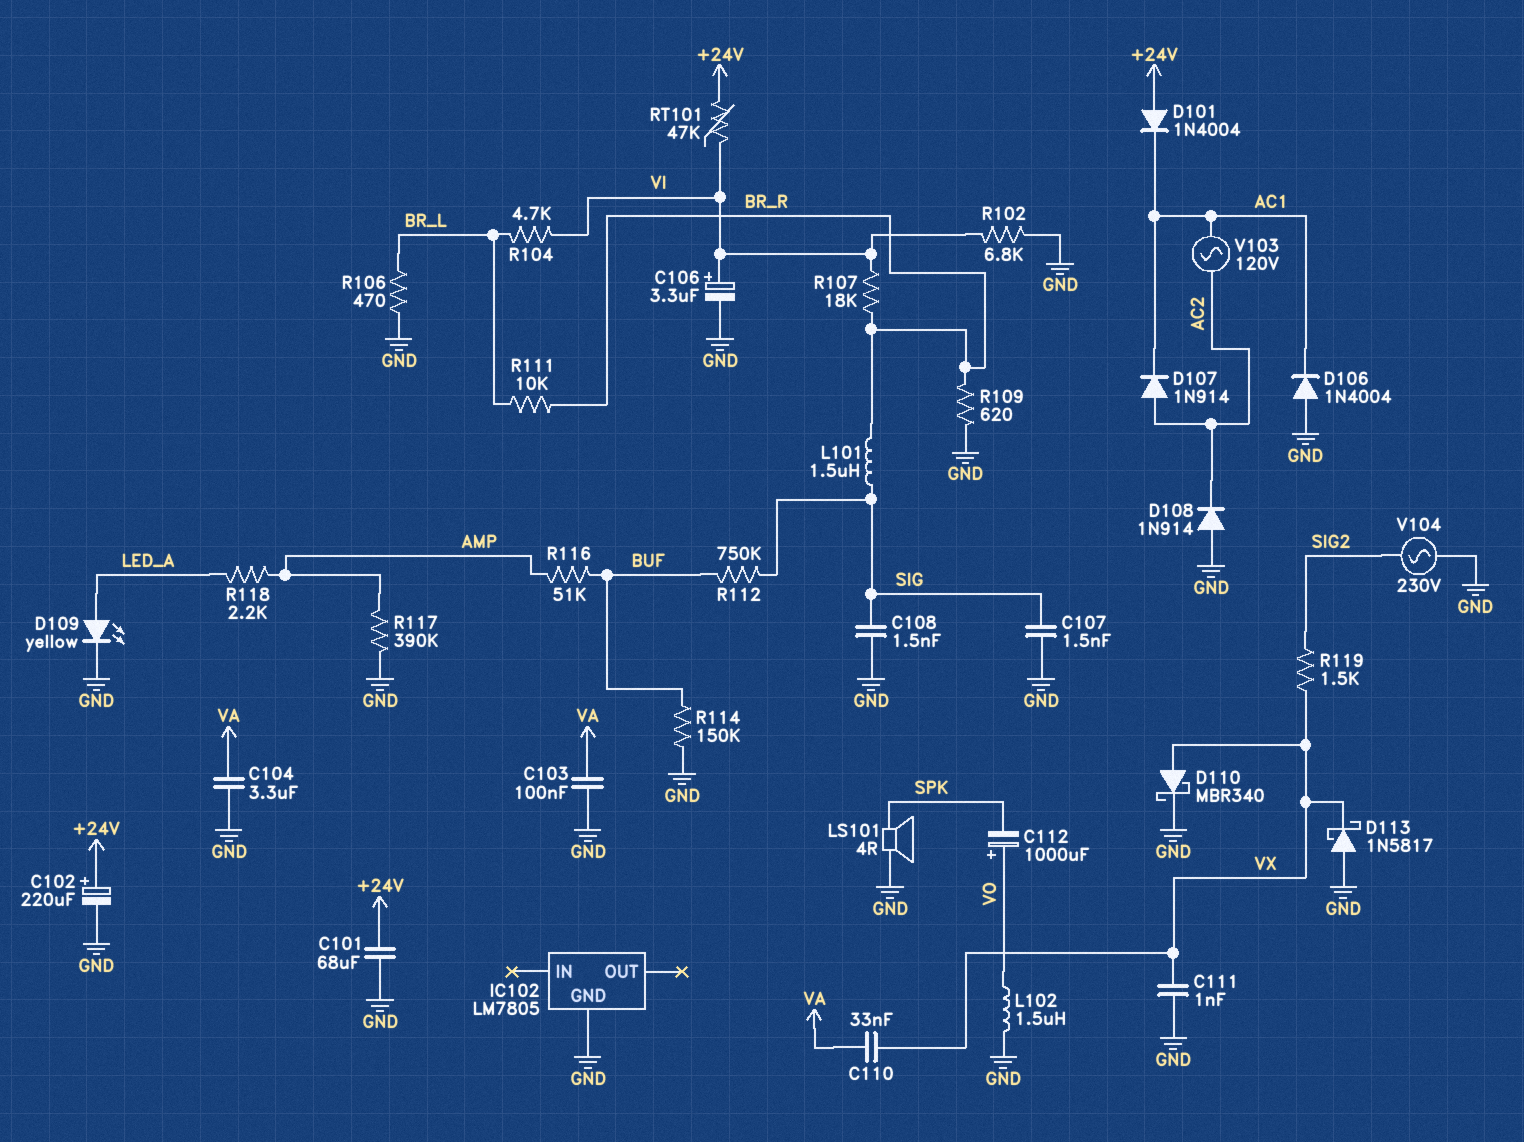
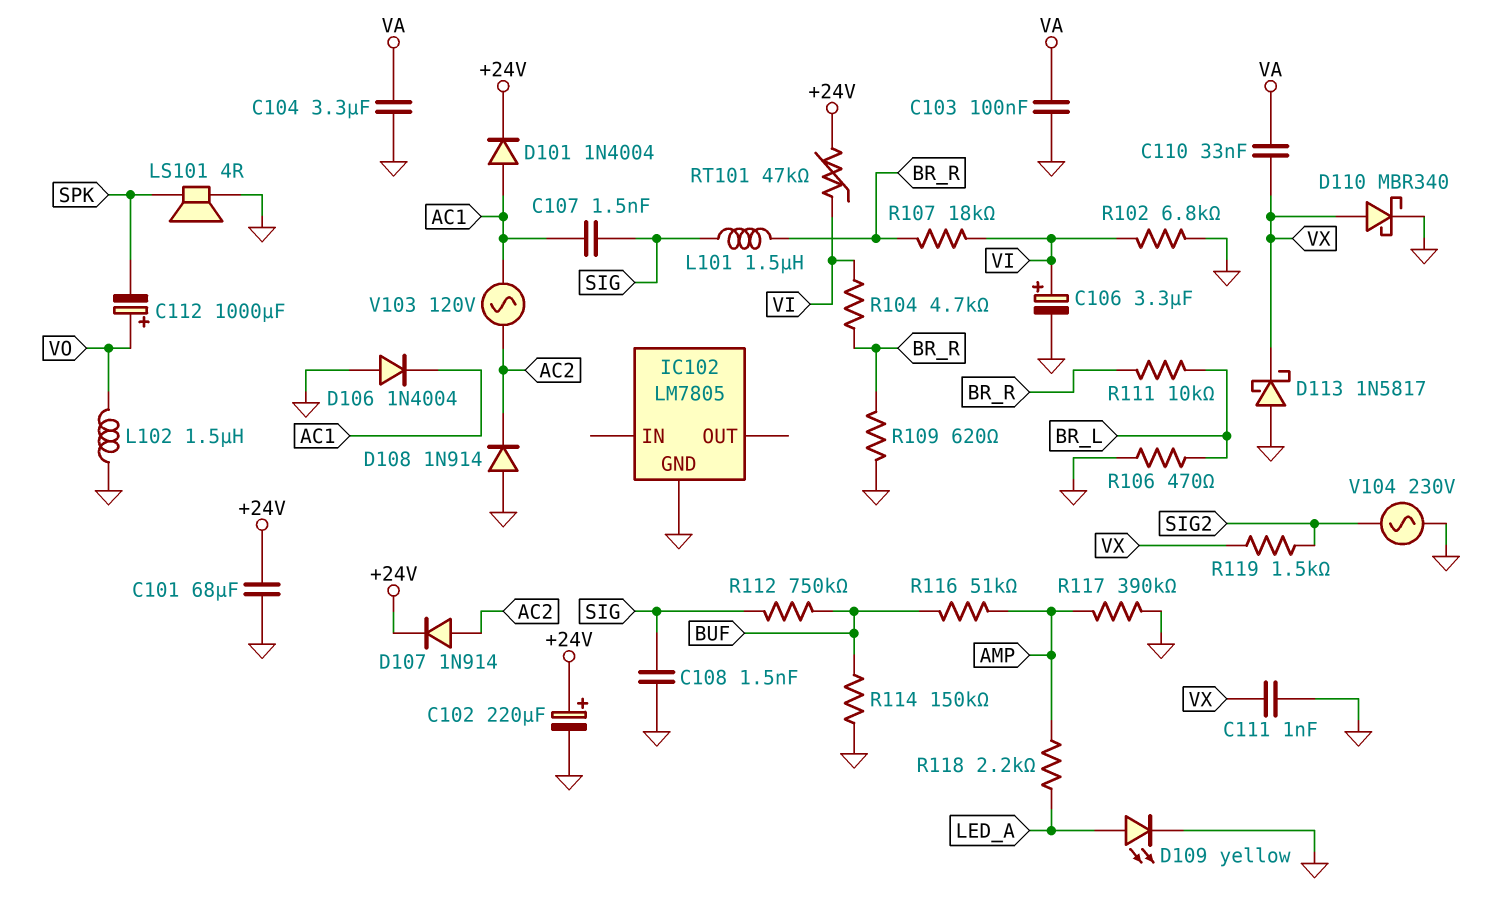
C107: 1.5nF (GND, SIG) -> 1.5nF (AC1, SIG)
D101: diode 1N4004 (A +24V, K AC1) -> diode 1N4004 (A AC1, K +24V)
D107: diode 1N914 (A AC2, K AC1) -> diode 1N914 (A AC2, K +24V)
R104: 4.7k (BR_L, VI) -> 4.7k (BR_R, VI)

